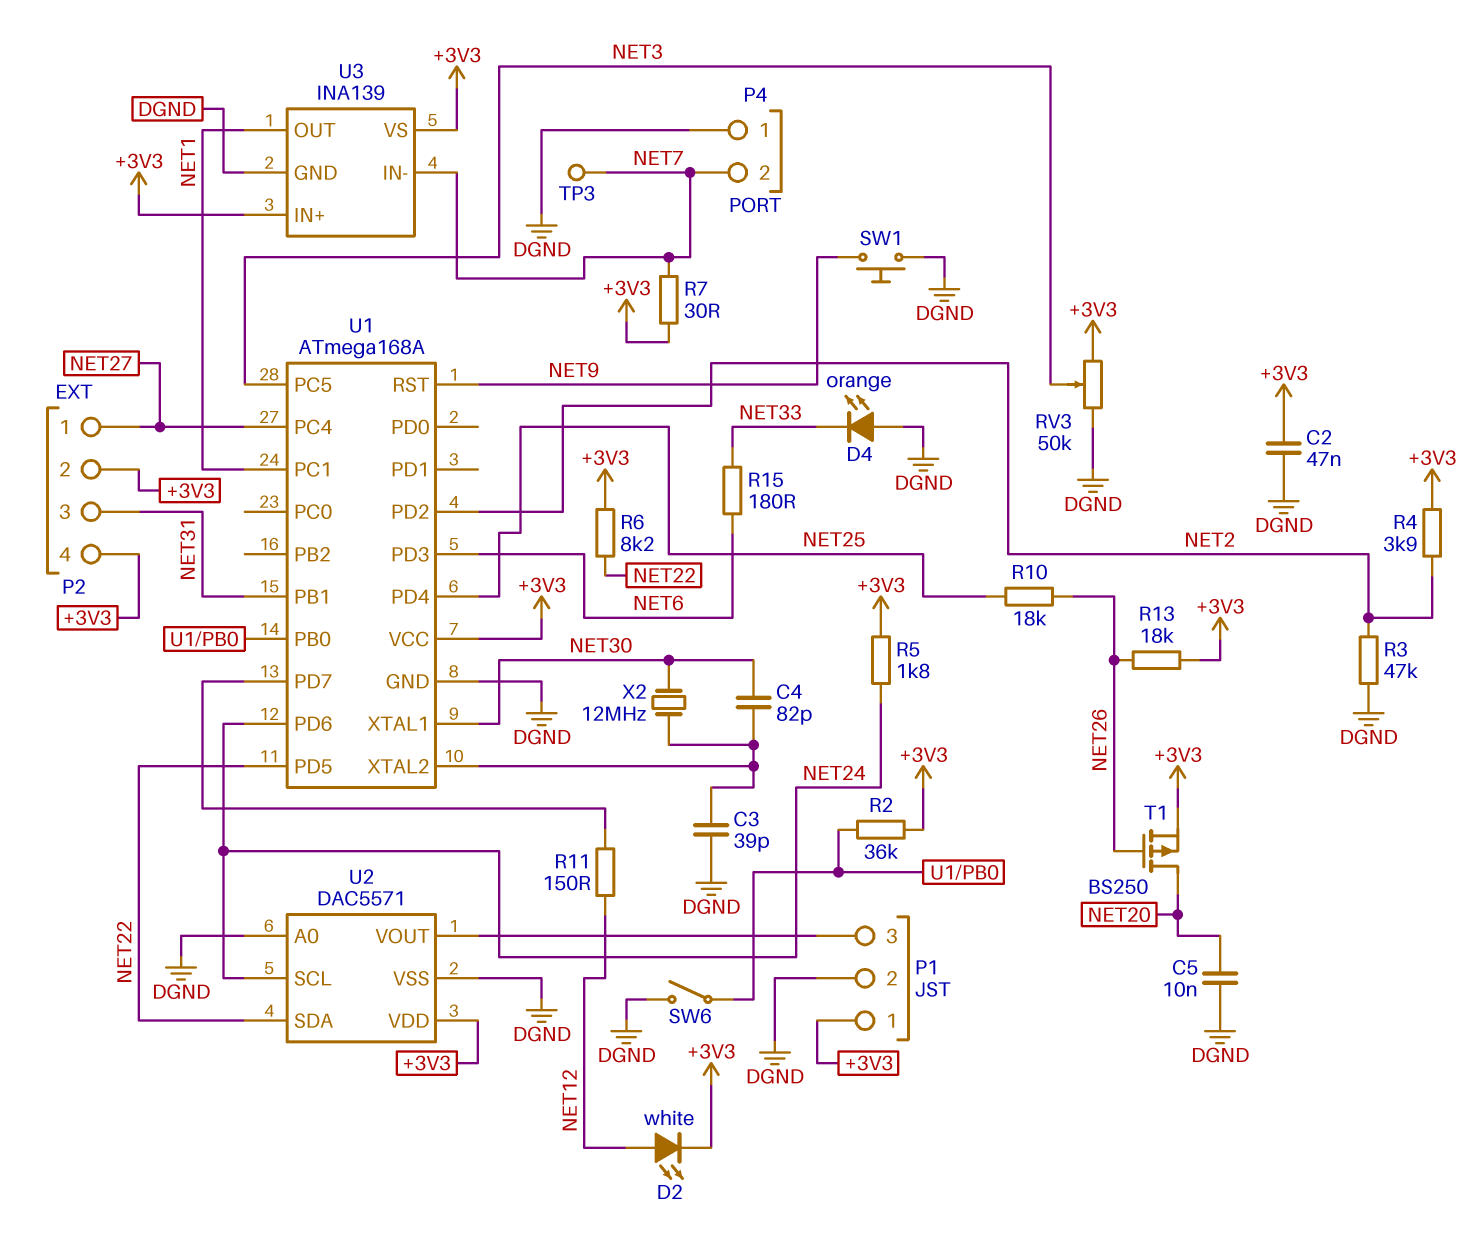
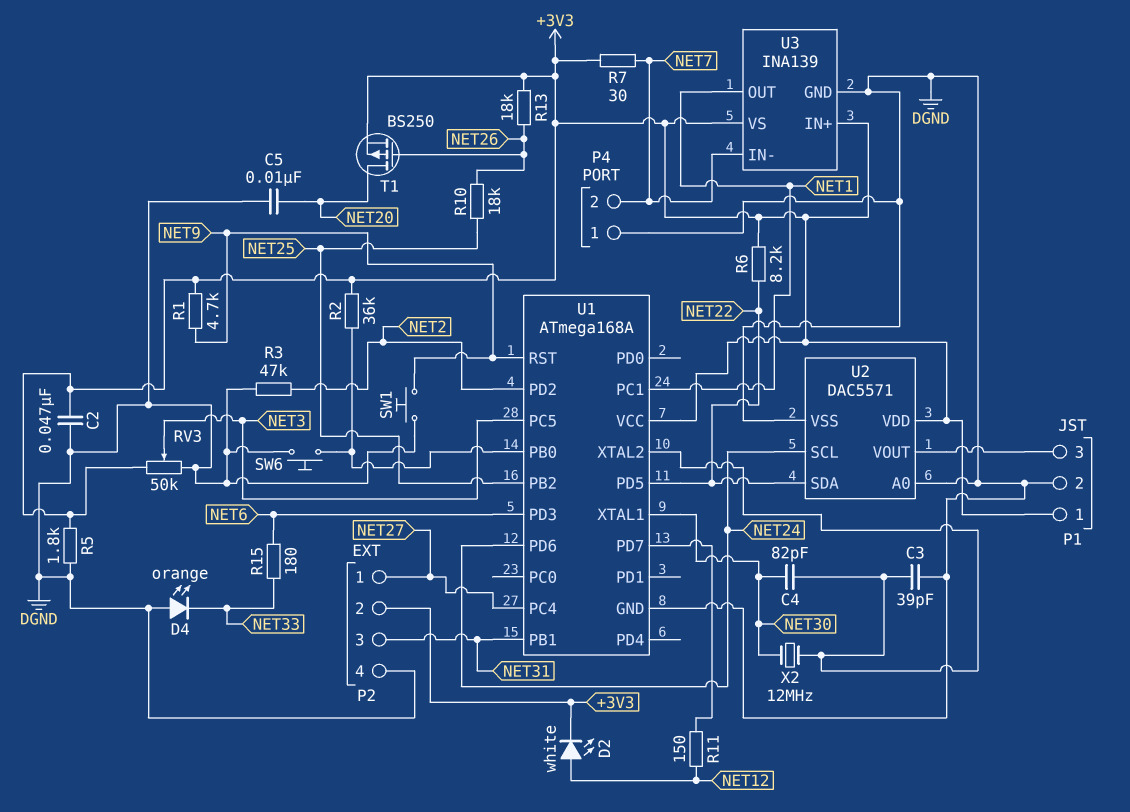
P2 pin 4: +3V3 -> DGND
R1: none -> 4.7k (+3V3, NET9)
R4: 3.9k (+3V3, NET2) -> none
R5: 1.8k (+3V3, NET24) -> 1.8k (+3V3, DGND)
SW6: switch (DGND, U1/PB0) -> button (DGND, U1/PB0)
TP3: test point (NET7) -> none
U1 pin PB2: none -> NET25
U1 pin PD4: NET25 -> none

